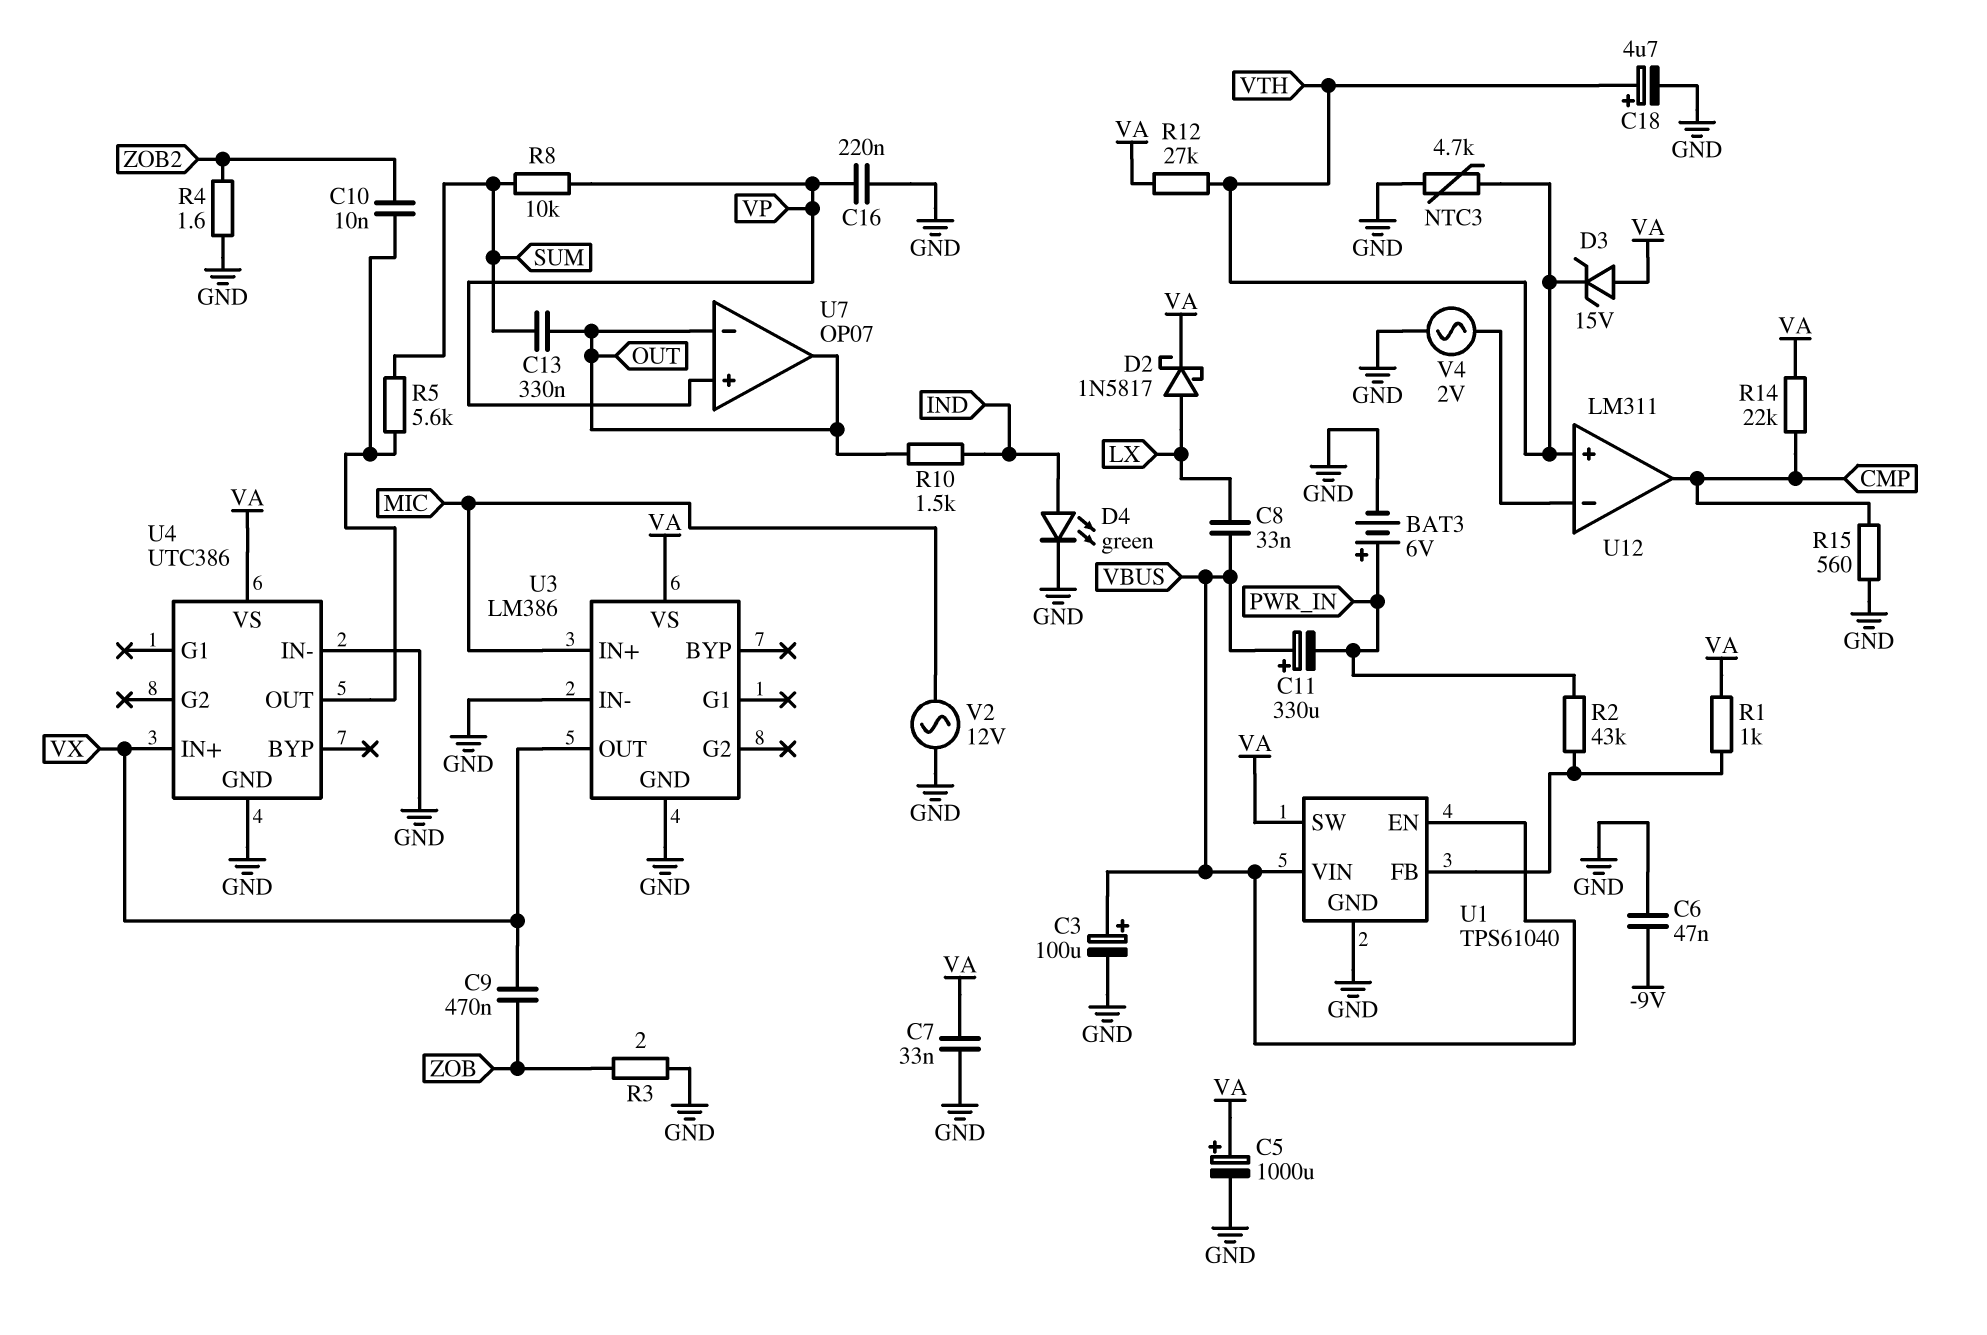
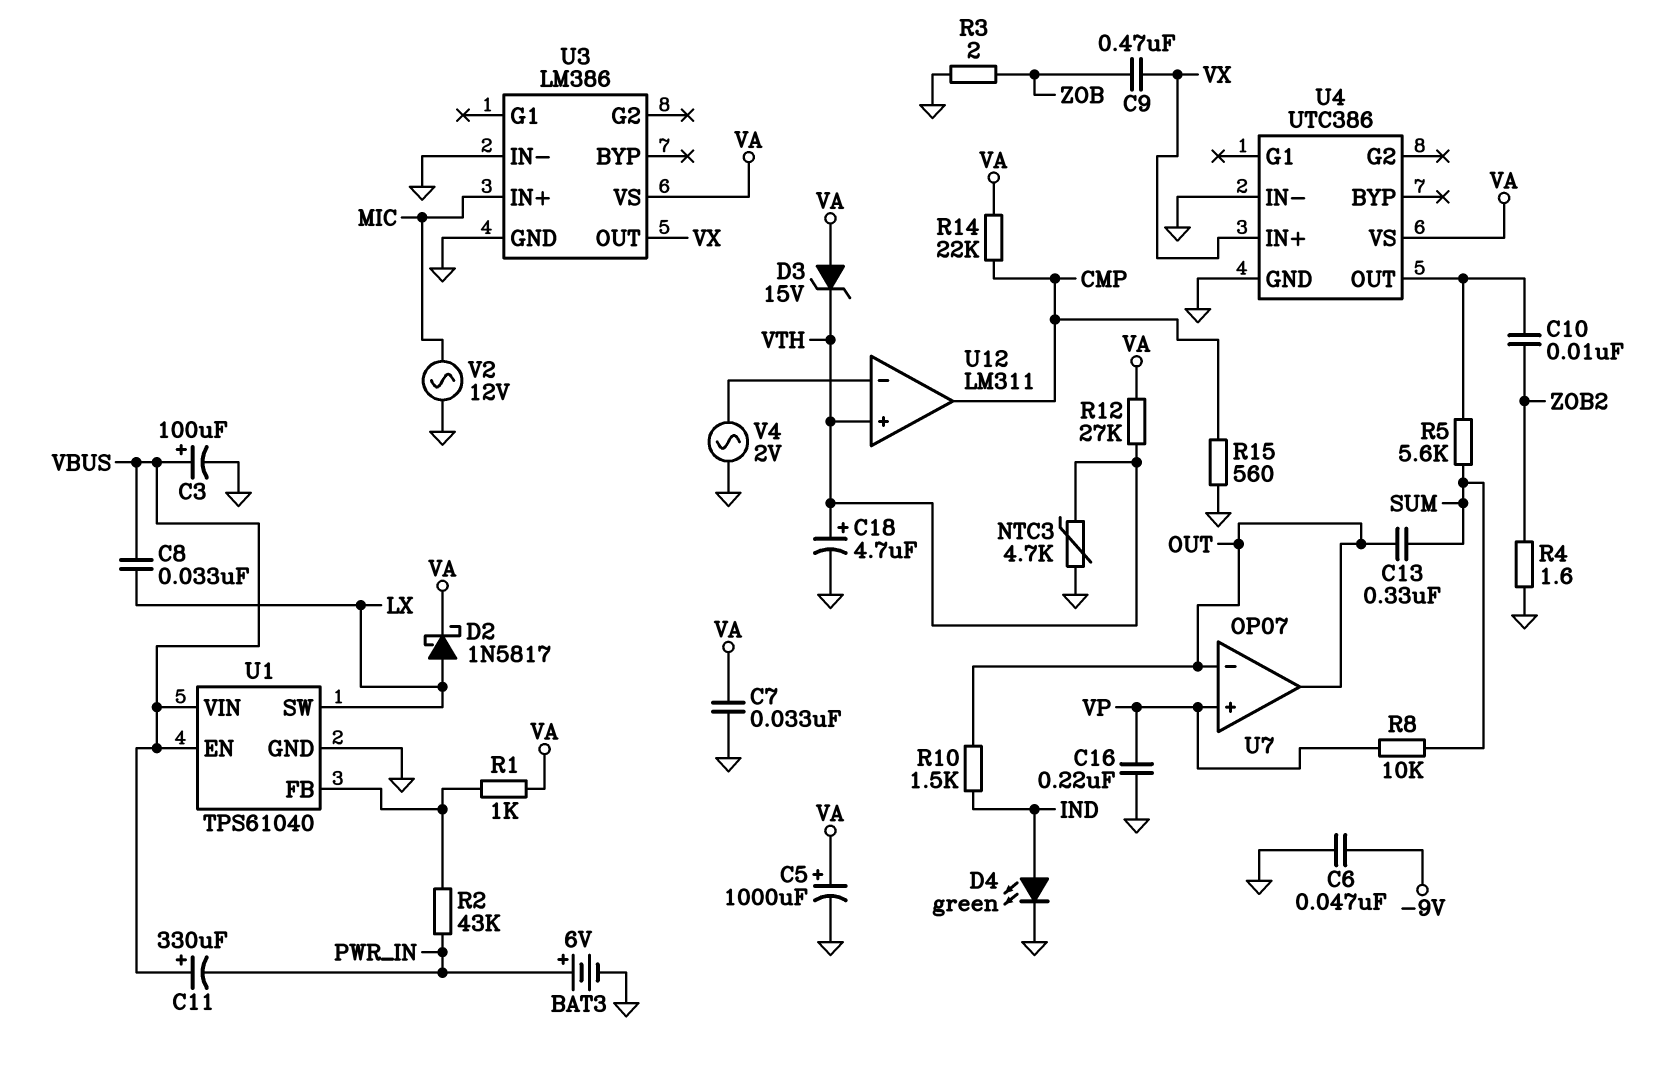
U1 pin SW: VA -> LX

